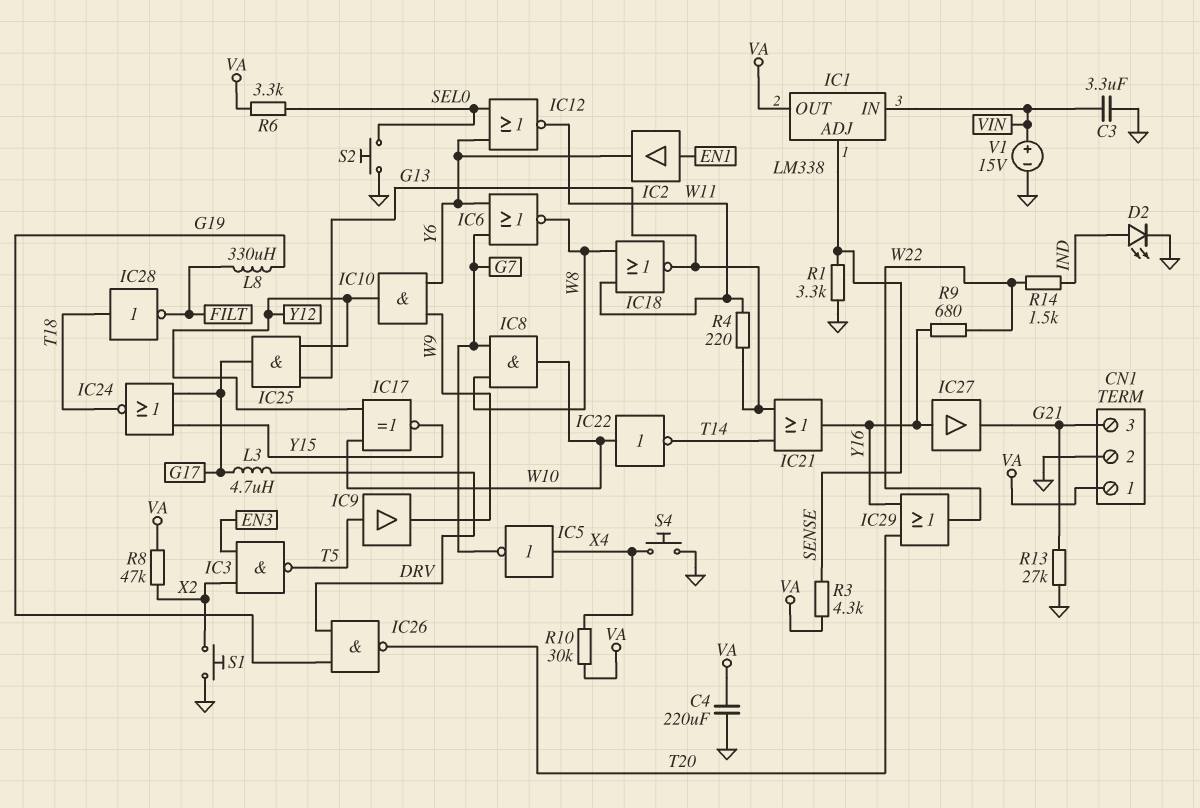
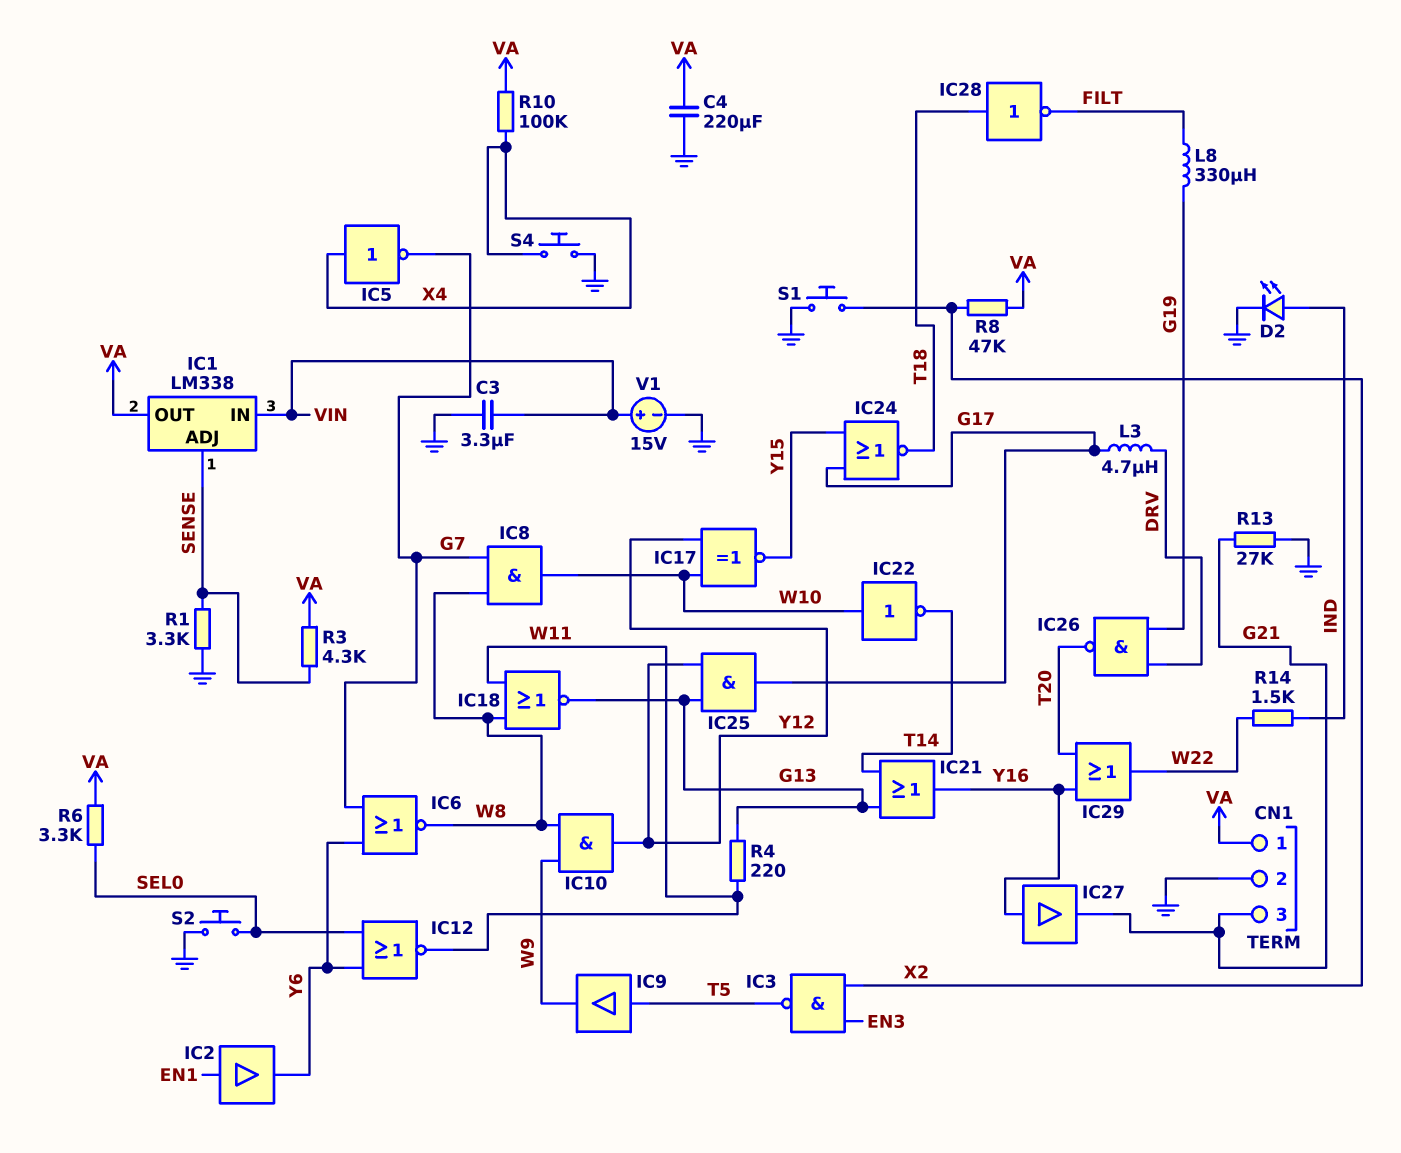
IC10: AND (in W9, in Y6, out Y12) -> AND (in W8, in W9, out Y12)
R9: 680 (W22, Y16) -> none
R10: 30k (VA, X4) -> 100k (VA, X4)

